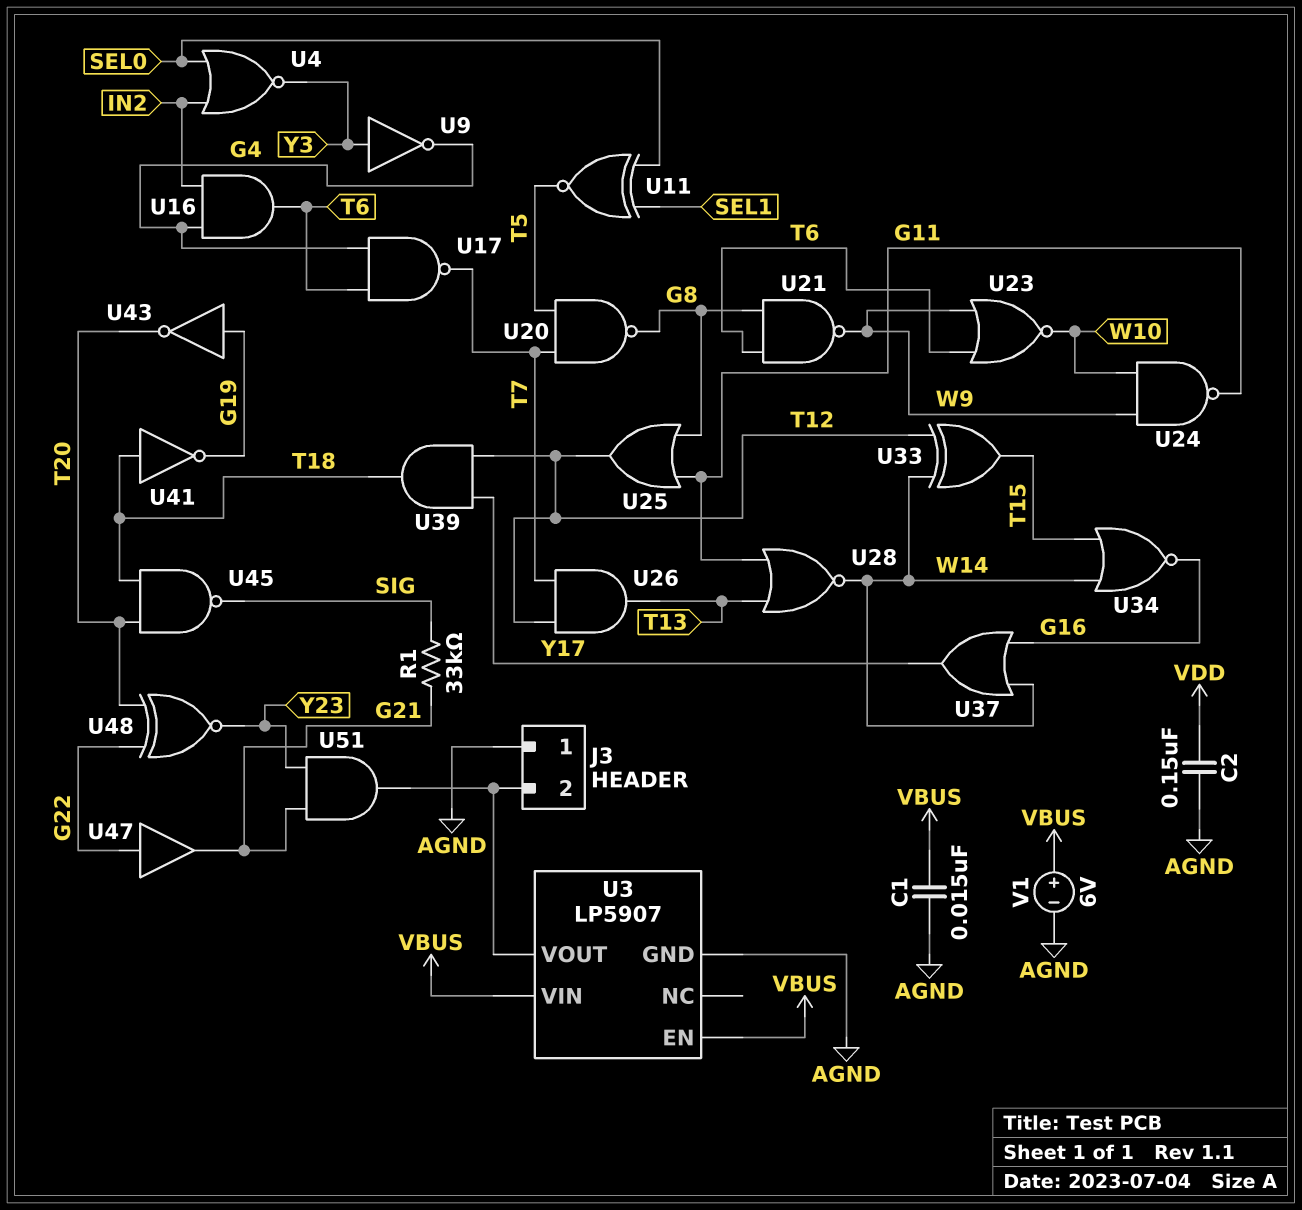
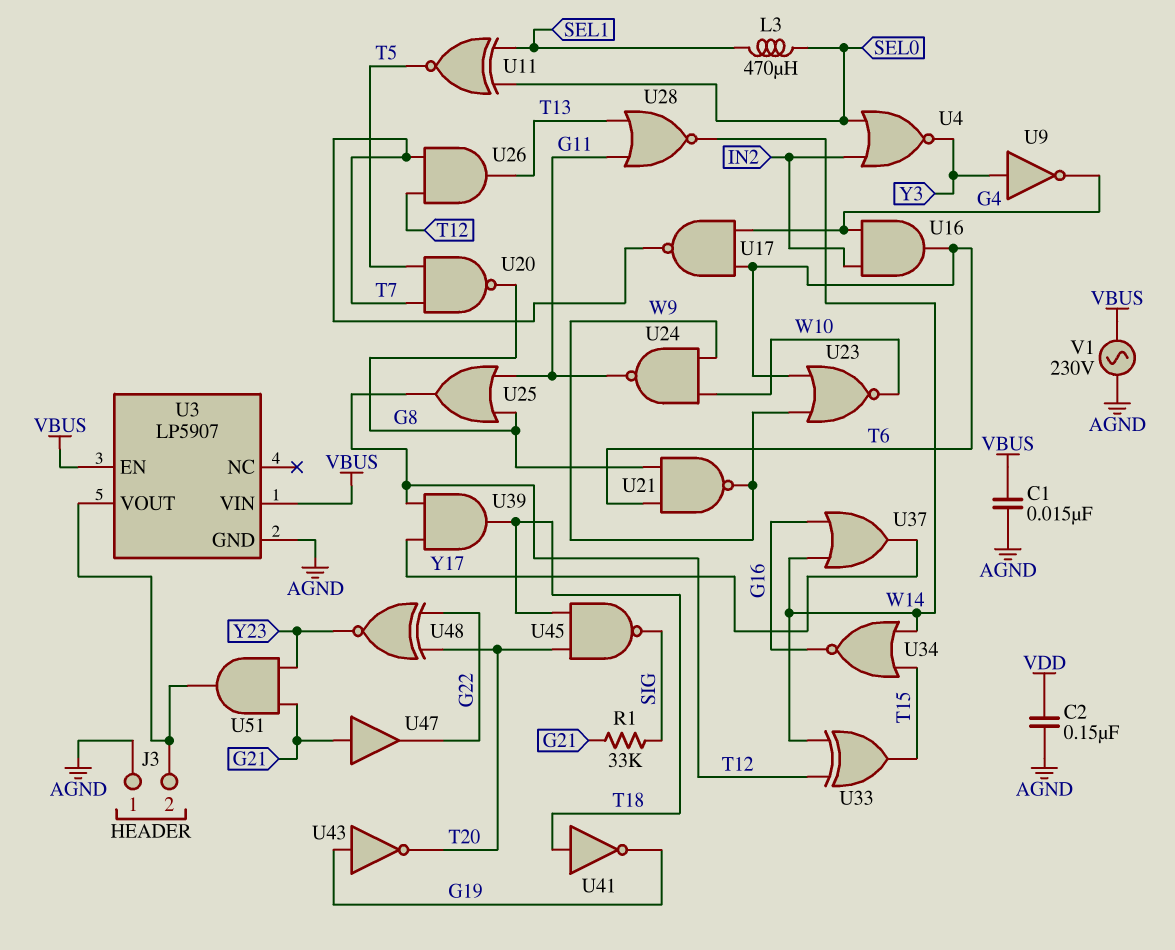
L3: none -> 470uH (SEL0, SEL1)
U47: buffer (in G22, out G21) -> buffer (in G21, out G22)
V1: 6V (plus VBUS, minus AGND) -> AC 230V (AGND, VBUS)

